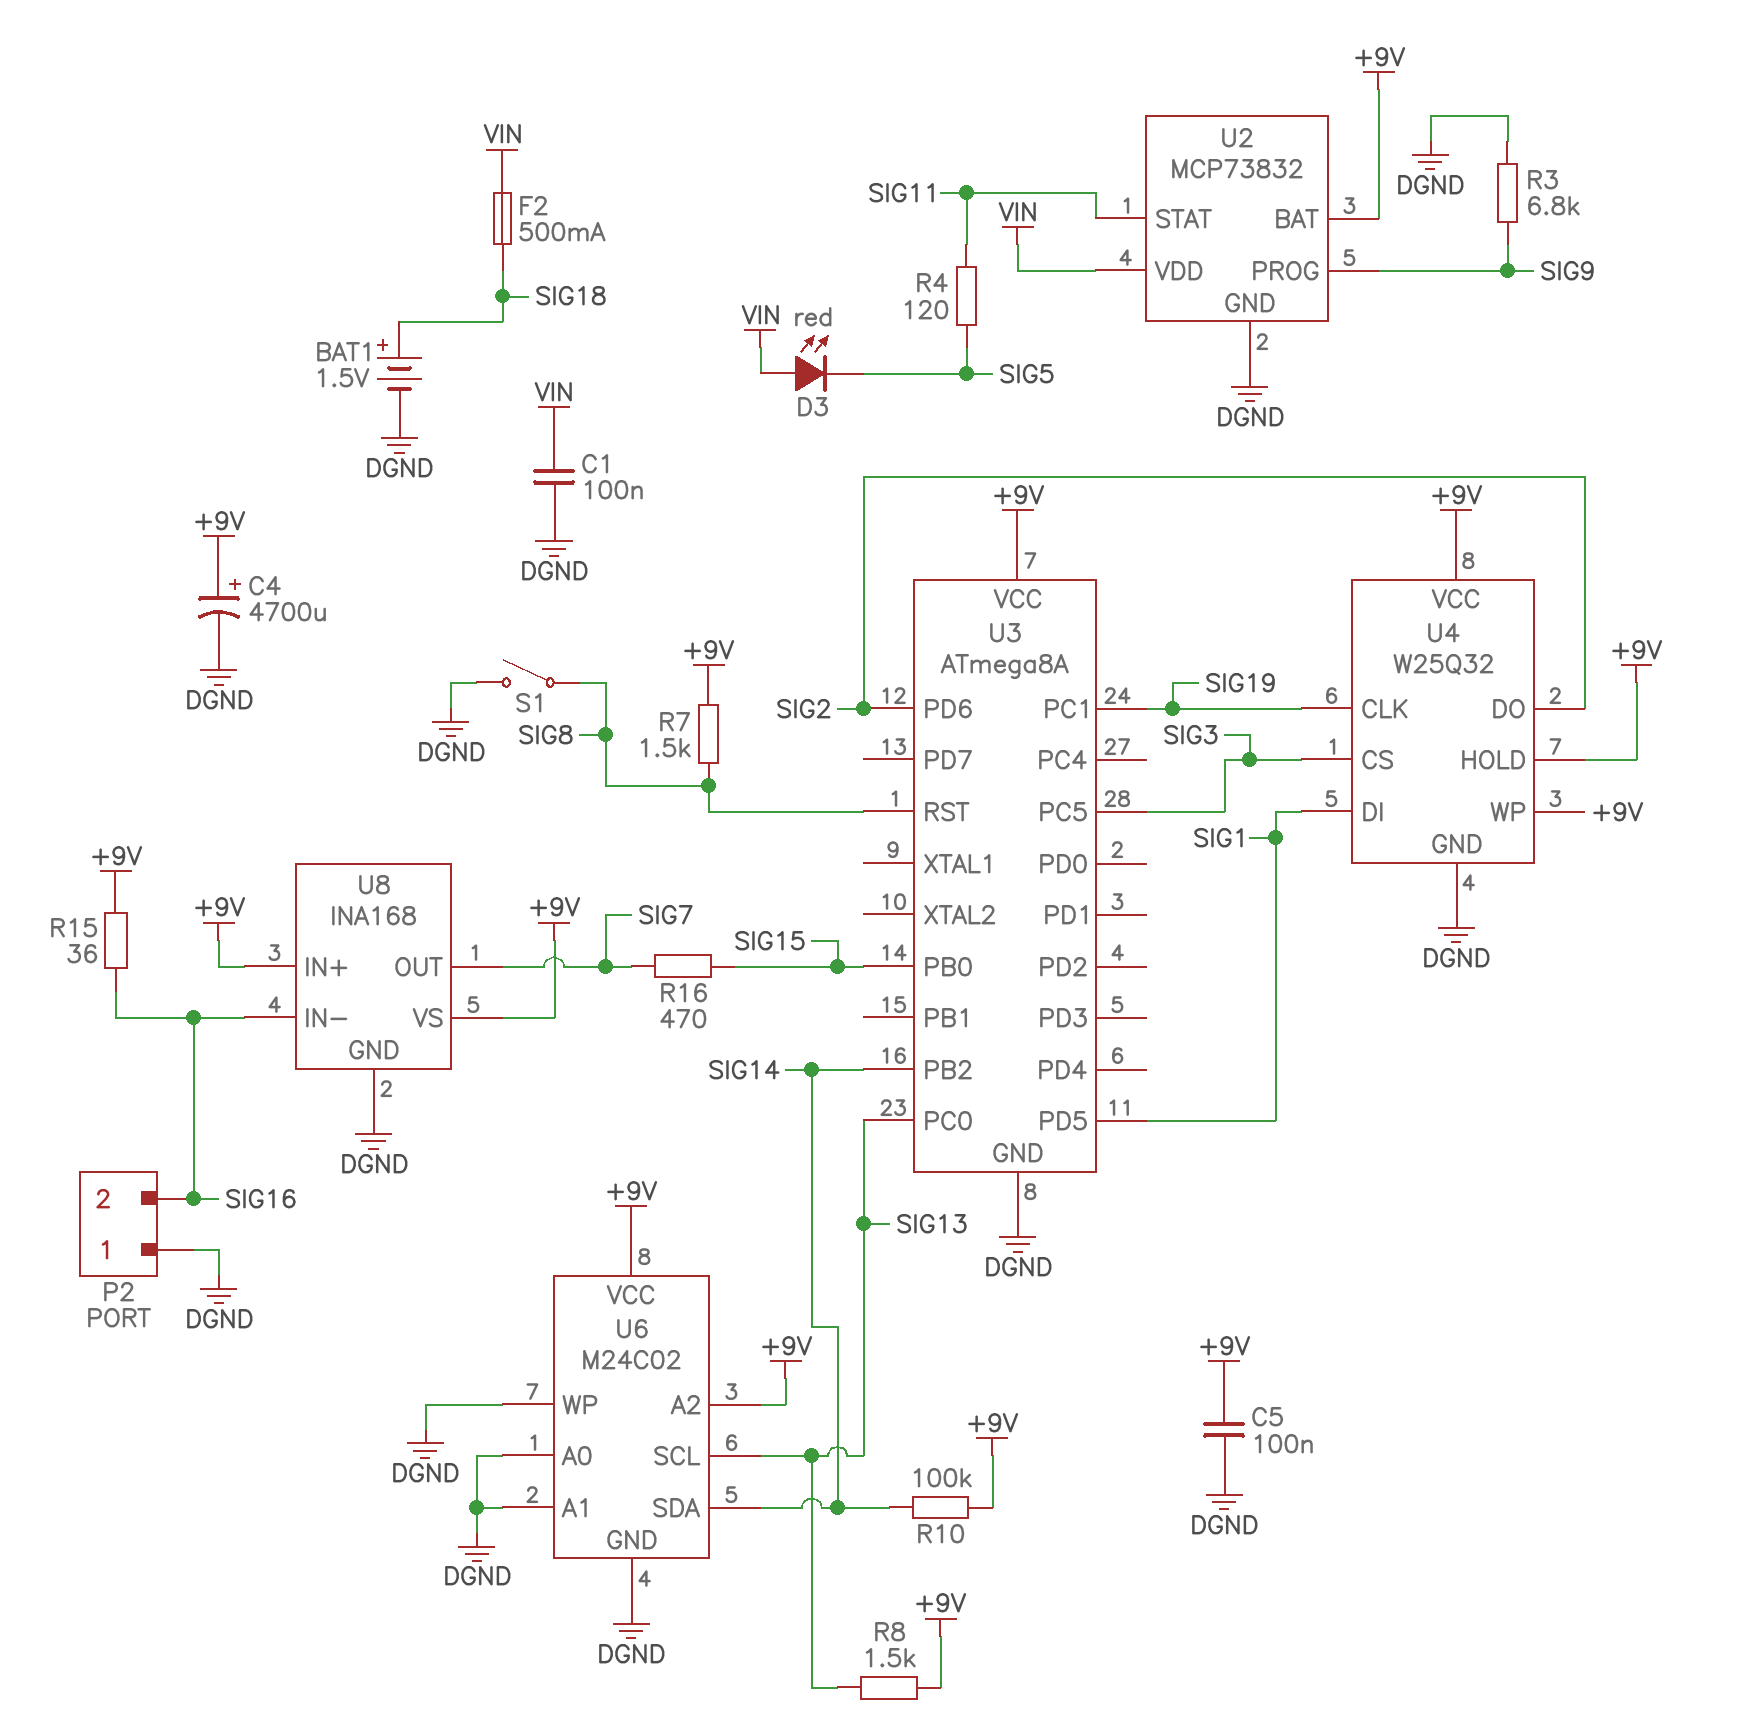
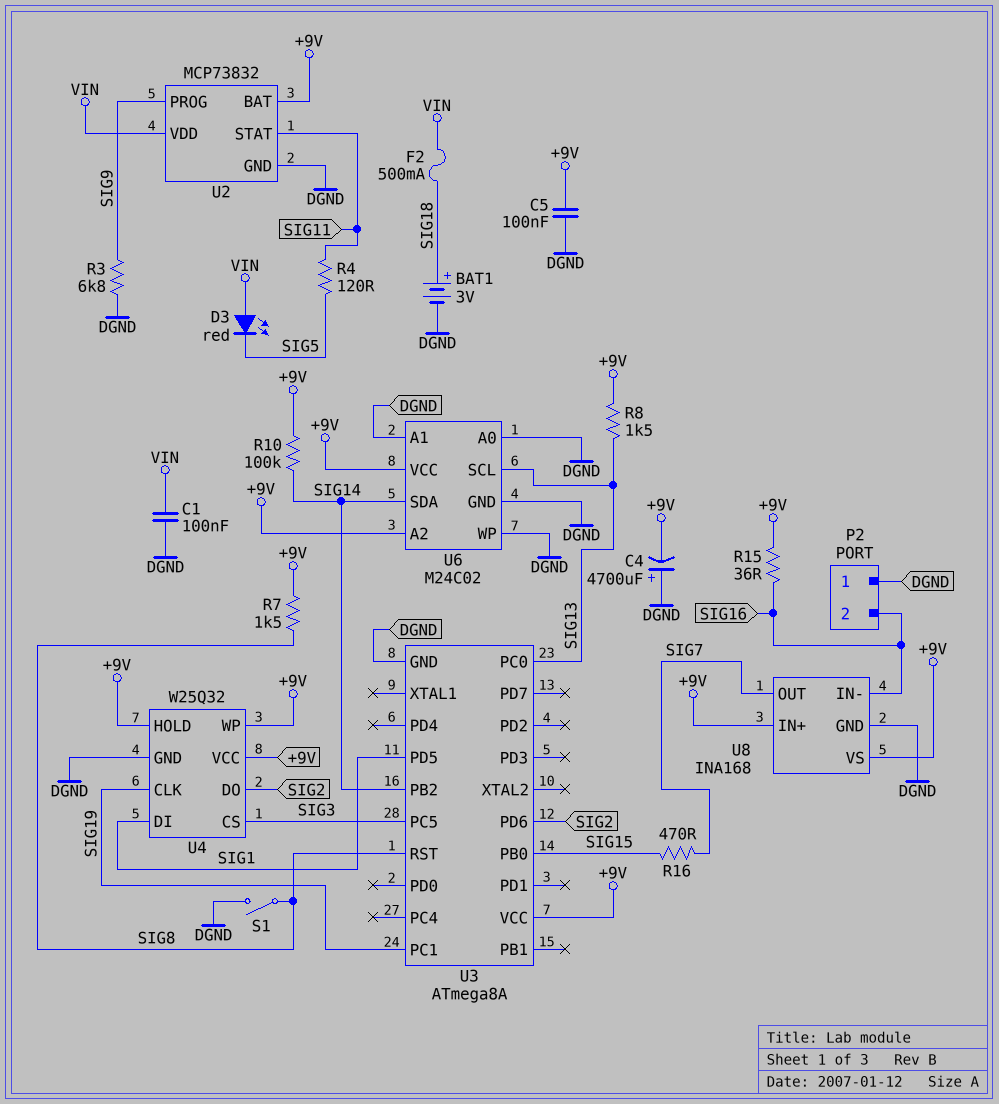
BAT1: 1.5V (plus SIG18, minus DGND) -> 3V (plus SIG18, minus DGND)
C4: 4700uF (plus +9V, minus DGND) -> 4700uF (plus DGND, minus +9V)

